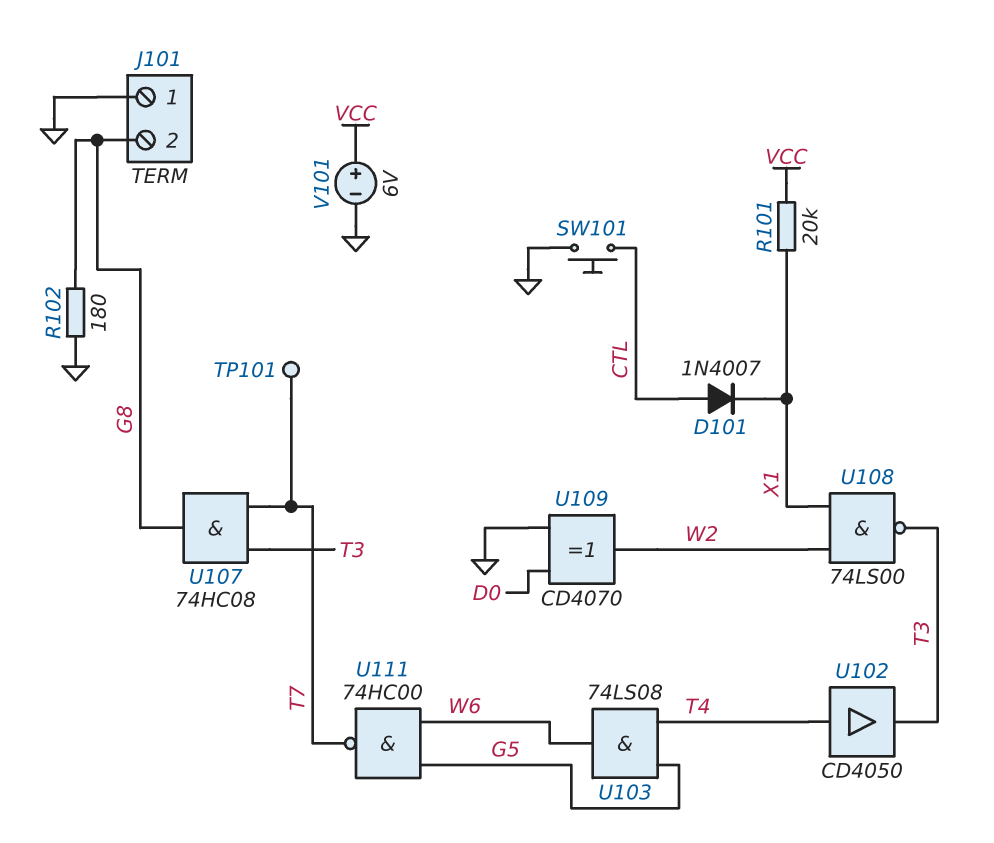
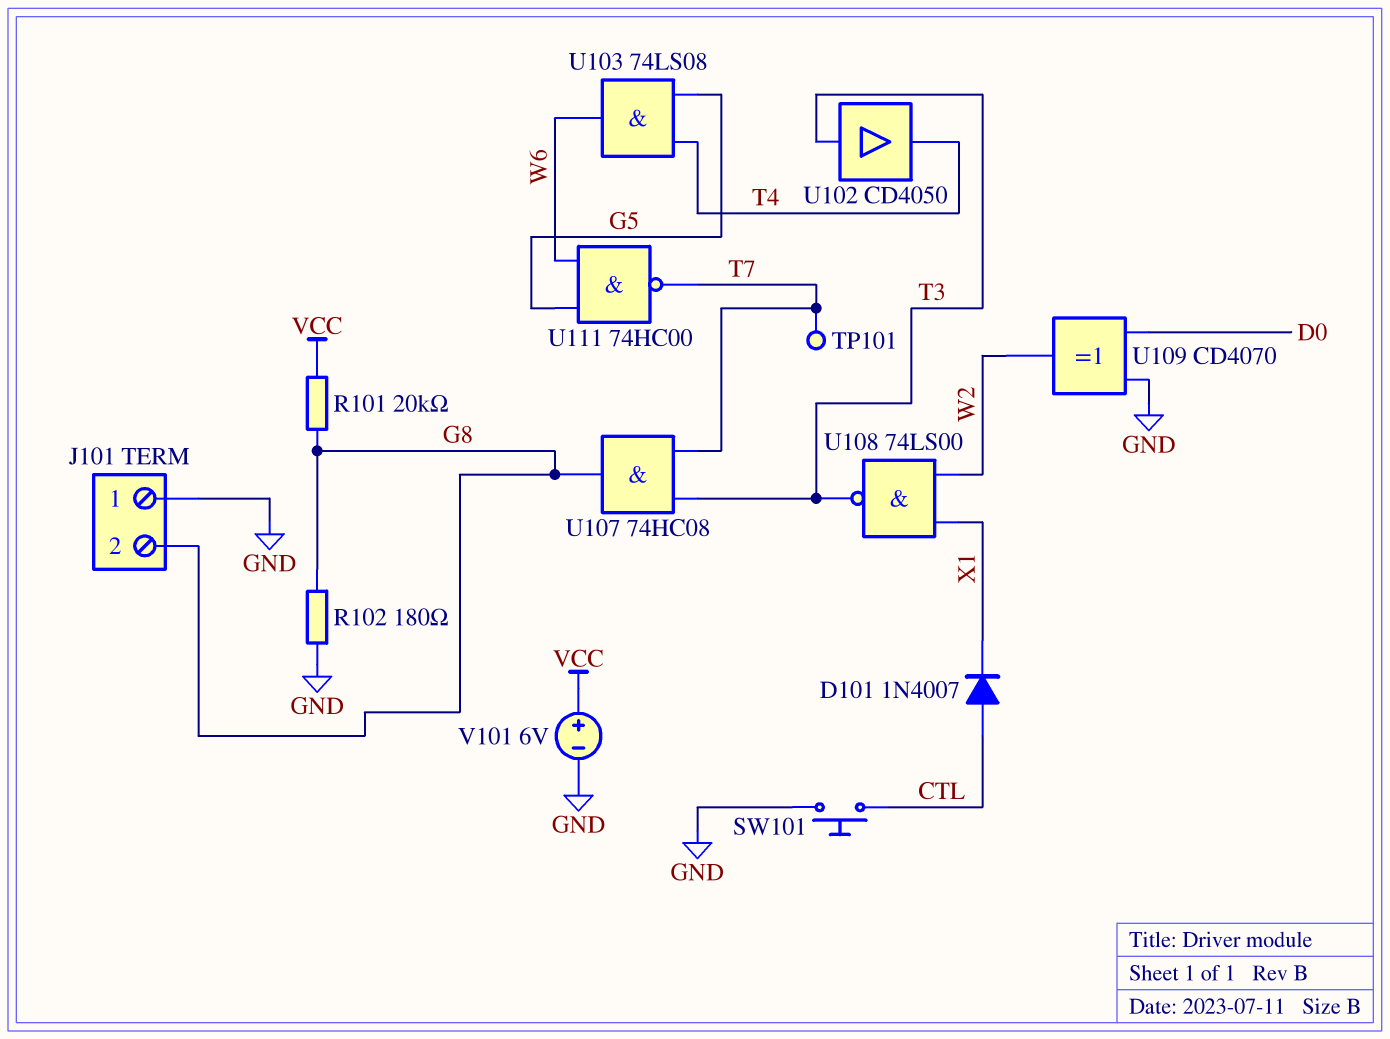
R101: 20k (VCC, X1) -> 20k (G8, VCC)
U102: buffer CD4050 (in T4, out T3) -> buffer CD4050 (in T3, out T4)

